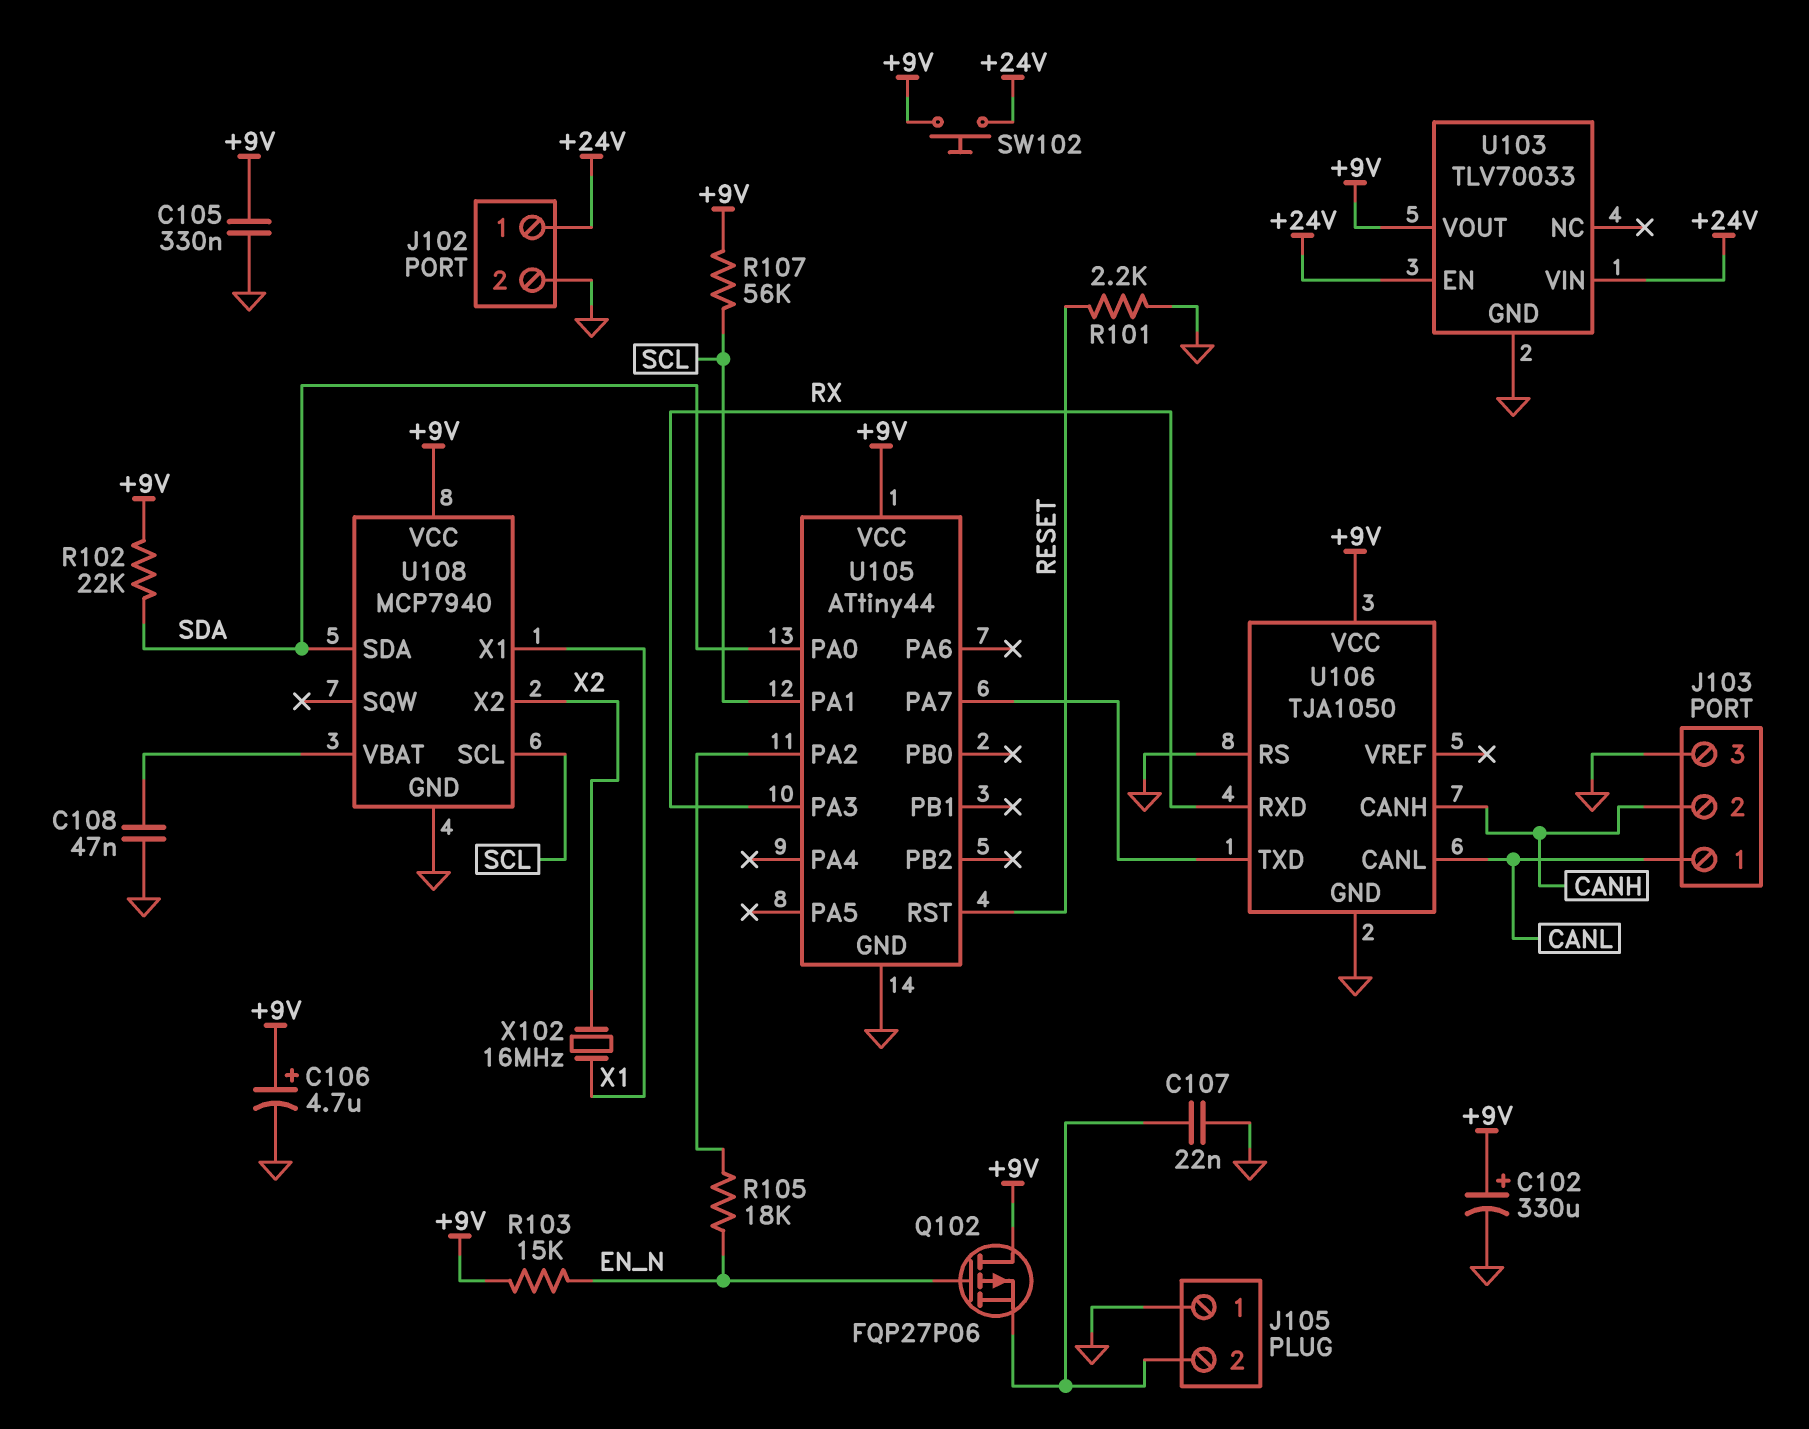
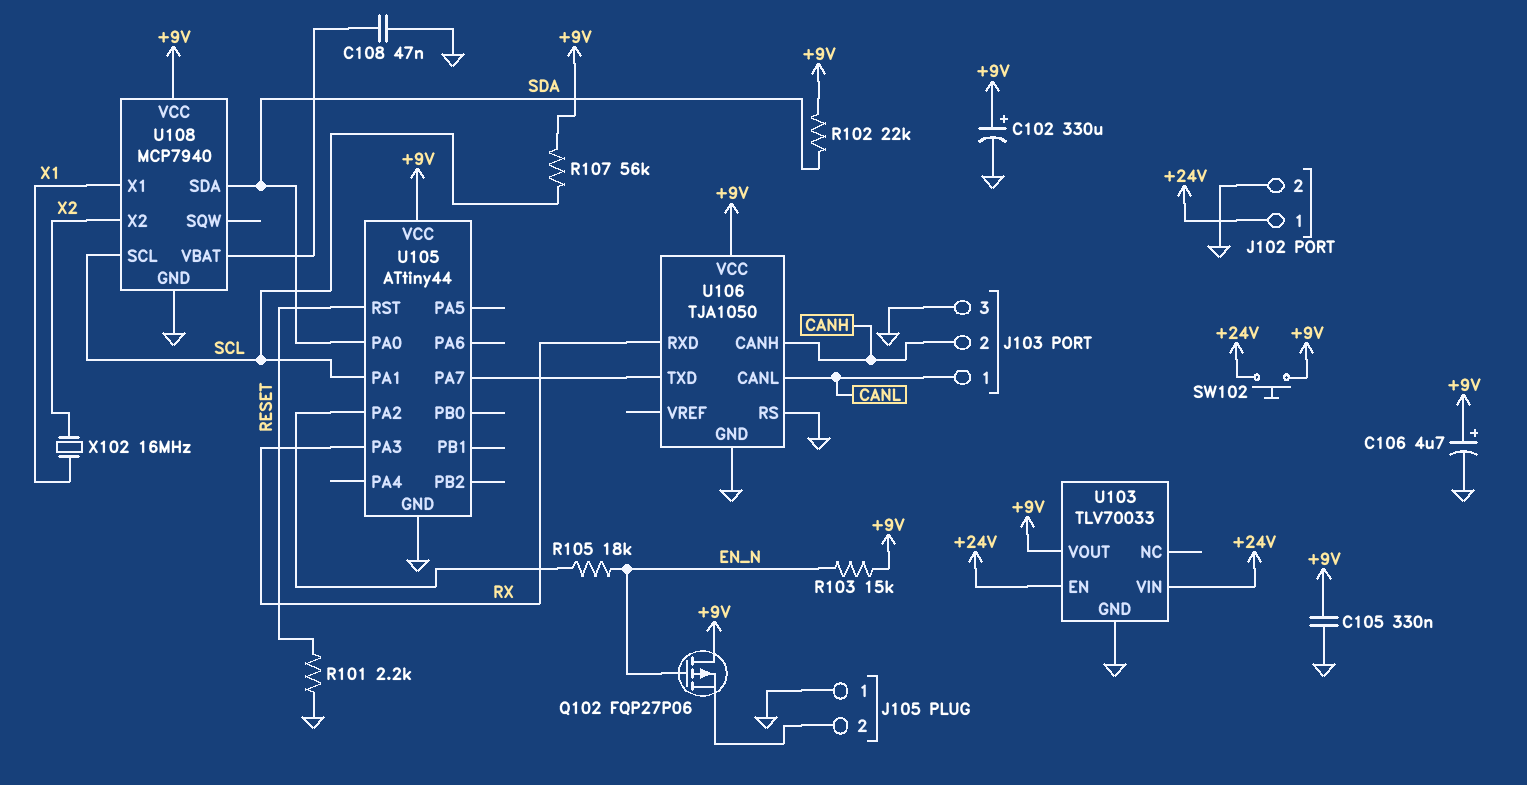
C107: 22nF (GND, J105/2) -> none

